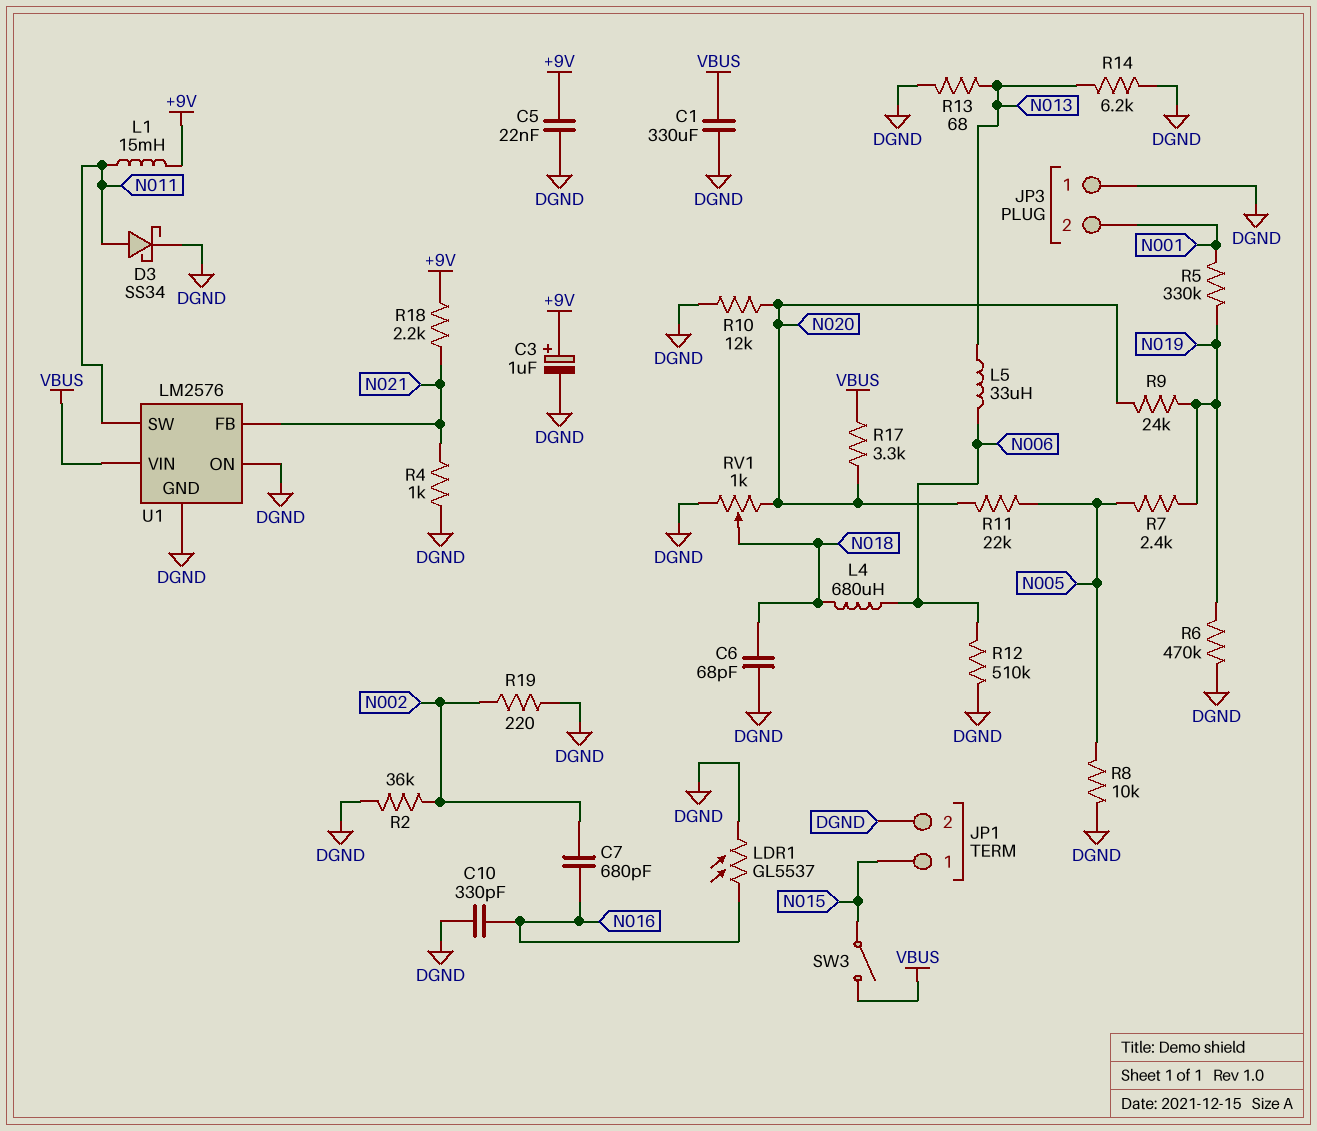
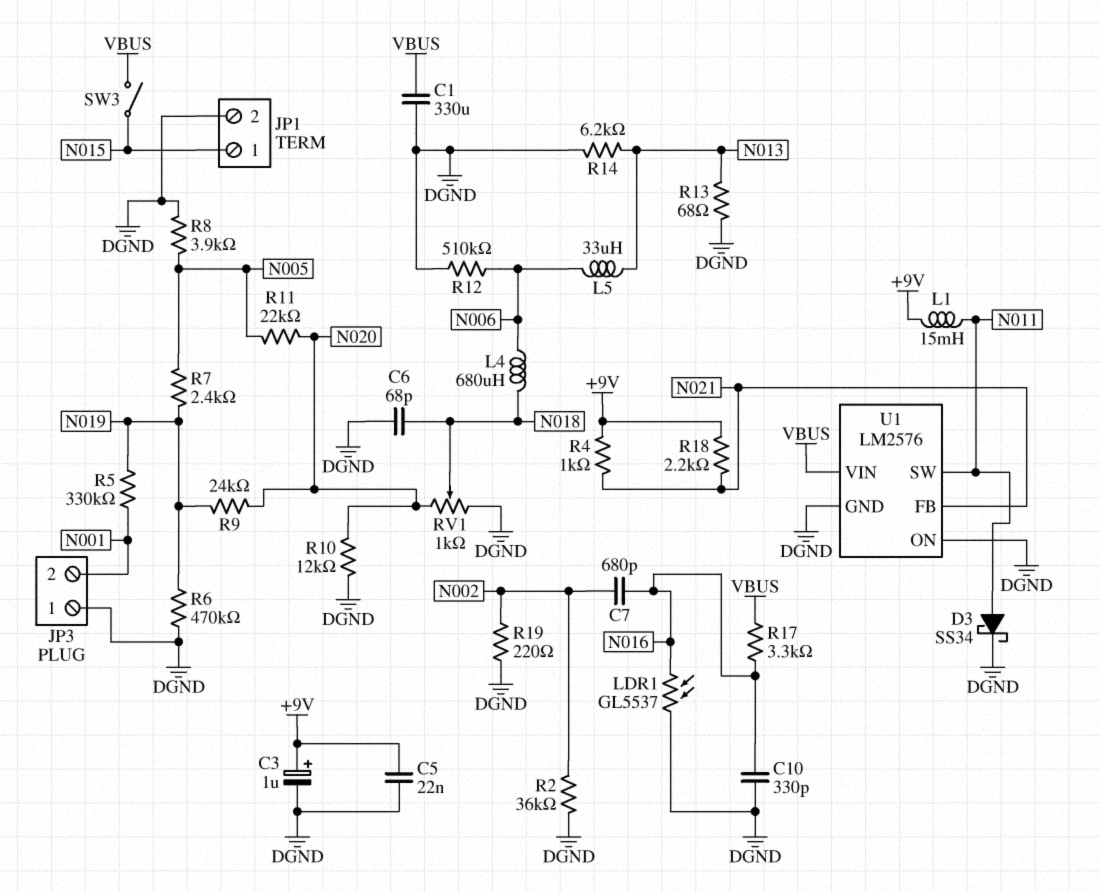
R4: 1k (DGND, N021) -> 1k (+9V, N021)
R8: 10k (DGND, N005) -> 3.9k (DGND, N005)
R17: 3.3k (N020, VBUS) -> 3.3k (N016, VBUS)

